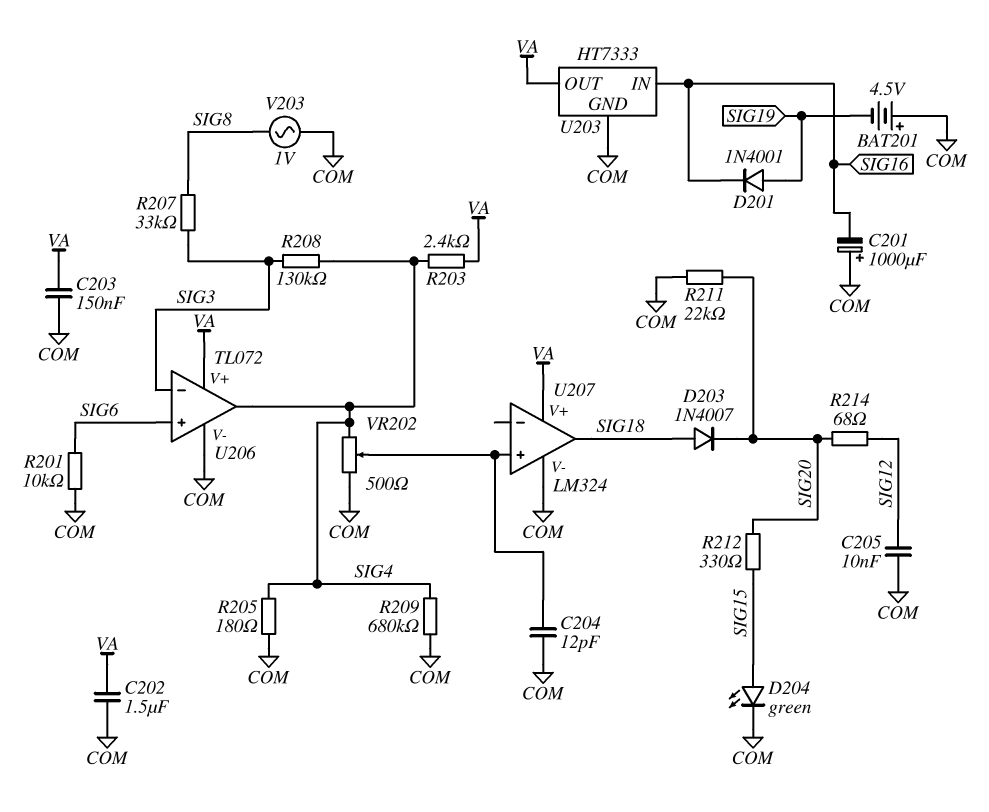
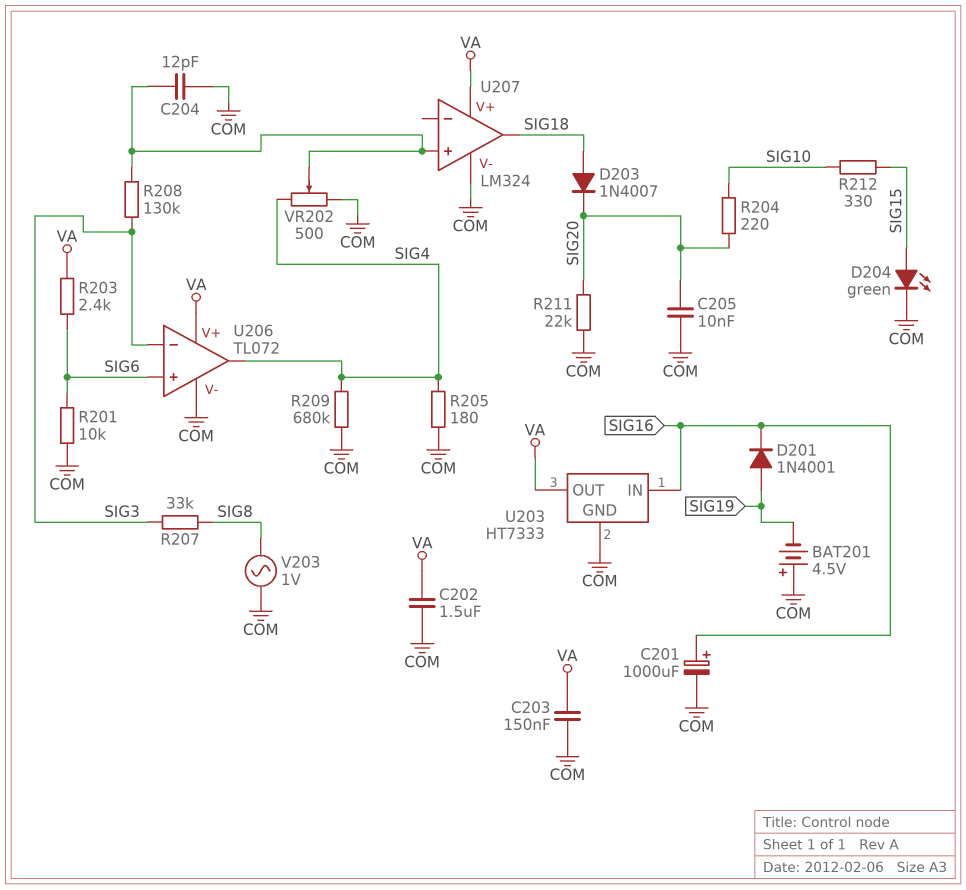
C201: 1000uF (plus COM, minus SIG16) -> 1000uF (plus SIG16, minus COM)
C205: 10nF (COM, SIG12) -> 10nF (COM, SIG20)
R203: 2.4k (SIG4, VA) -> 2.4k (SIG6, VA)
R204: none -> 220 (SIG10, SIG20)
R208: 130k (SIG3, SIG4) -> 130k (SIG3, U207/in+)
R212: 330 (SIG15, SIG20) -> 330 (SIG10, SIG15)
R214: 68 (SIG12, SIG20) -> none

